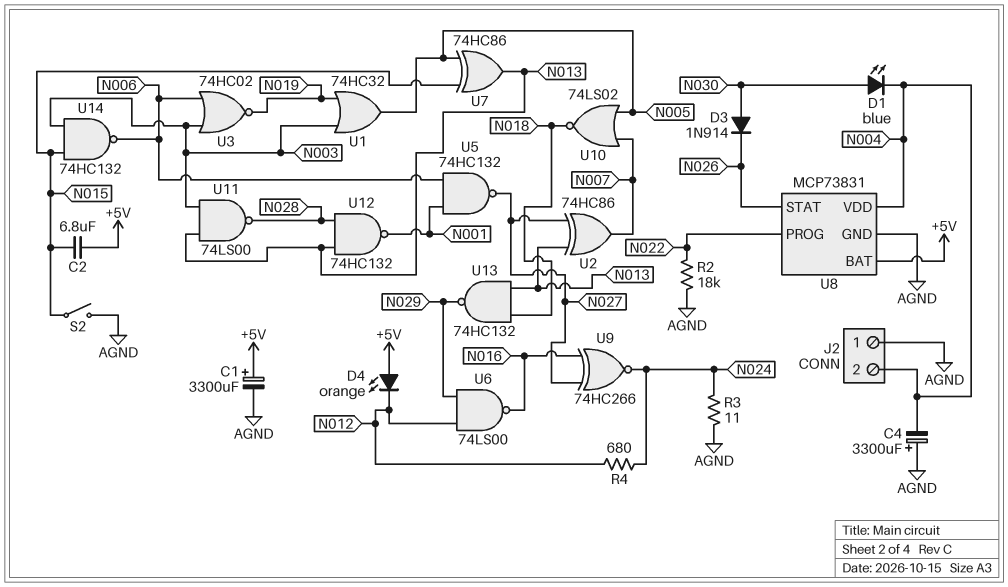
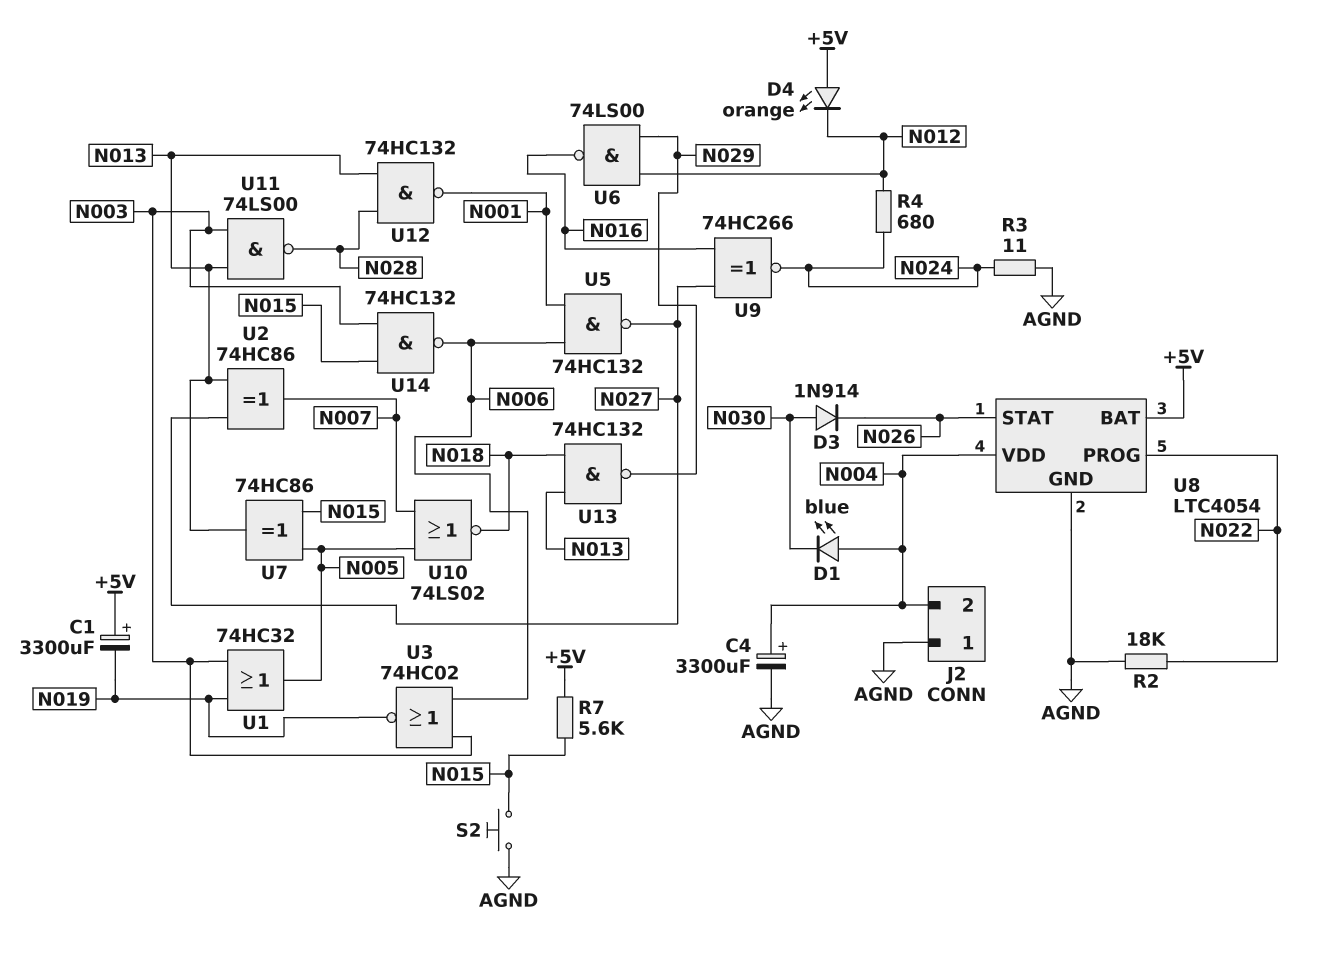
C1: 3300uF (plus +5V, minus AGND) -> 3300uF (plus +5V, minus N019)
C2: 6.8uF (+5V, N015) -> none
C4: 3300uF (plus AGND, minus N004) -> 3300uF (plus N004, minus AGND)
D1: LED blue (A N030, K N004) -> LED blue (A N004, K N030)
R7: none -> 5.6k (+5V, N015)
S2: switch (AGND, N015) -> button (AGND, N015)
U8: MCP73831 -> LTC4054

